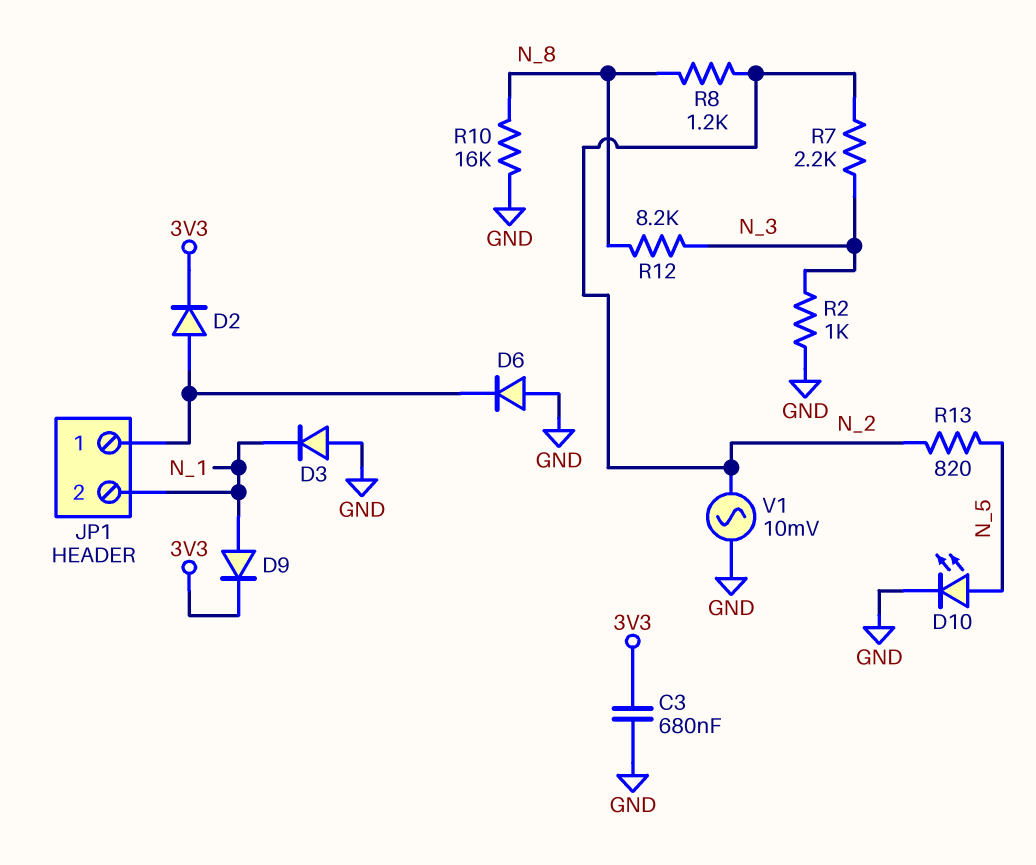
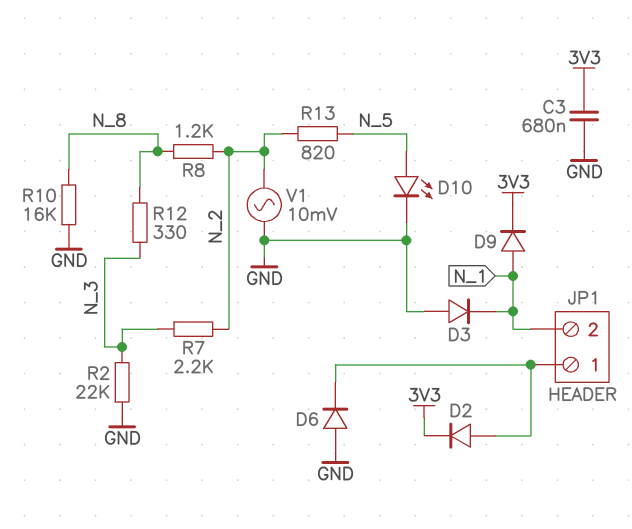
R2: 1k (GND, N_3) -> 22k (GND, N_3)
R12: 8.2k (N_3, N_8) -> 330 (N_3, N_8)

